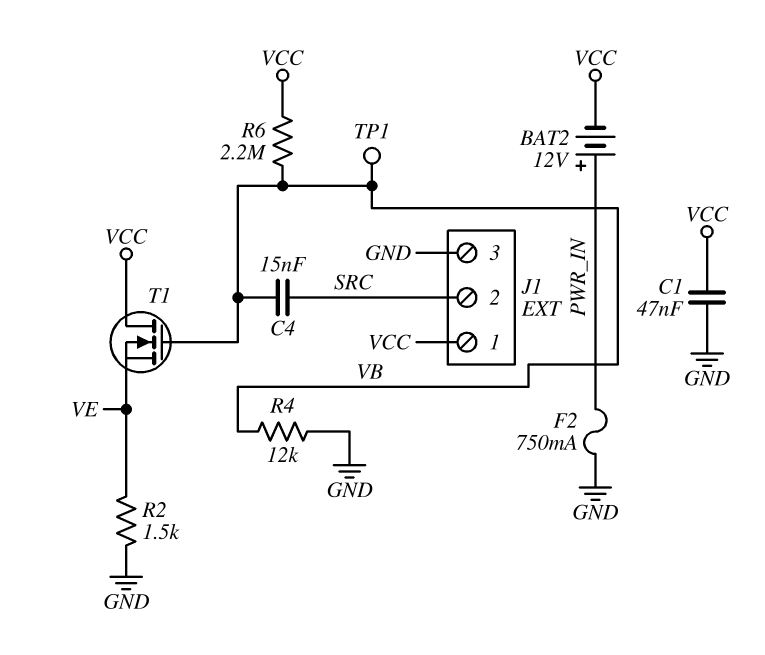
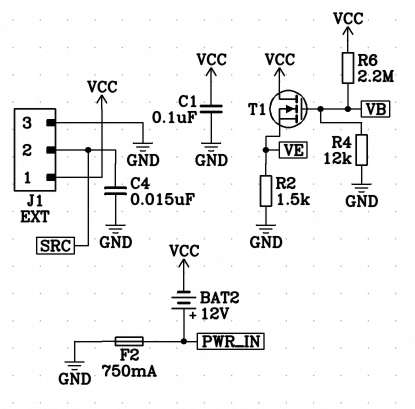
C1: 47nF (GND, VCC) -> 100nF (GND, VCC)
C4: 15nF (SRC, VB) -> 15nF (GND, SRC)
TP1: test point (VB) -> none

